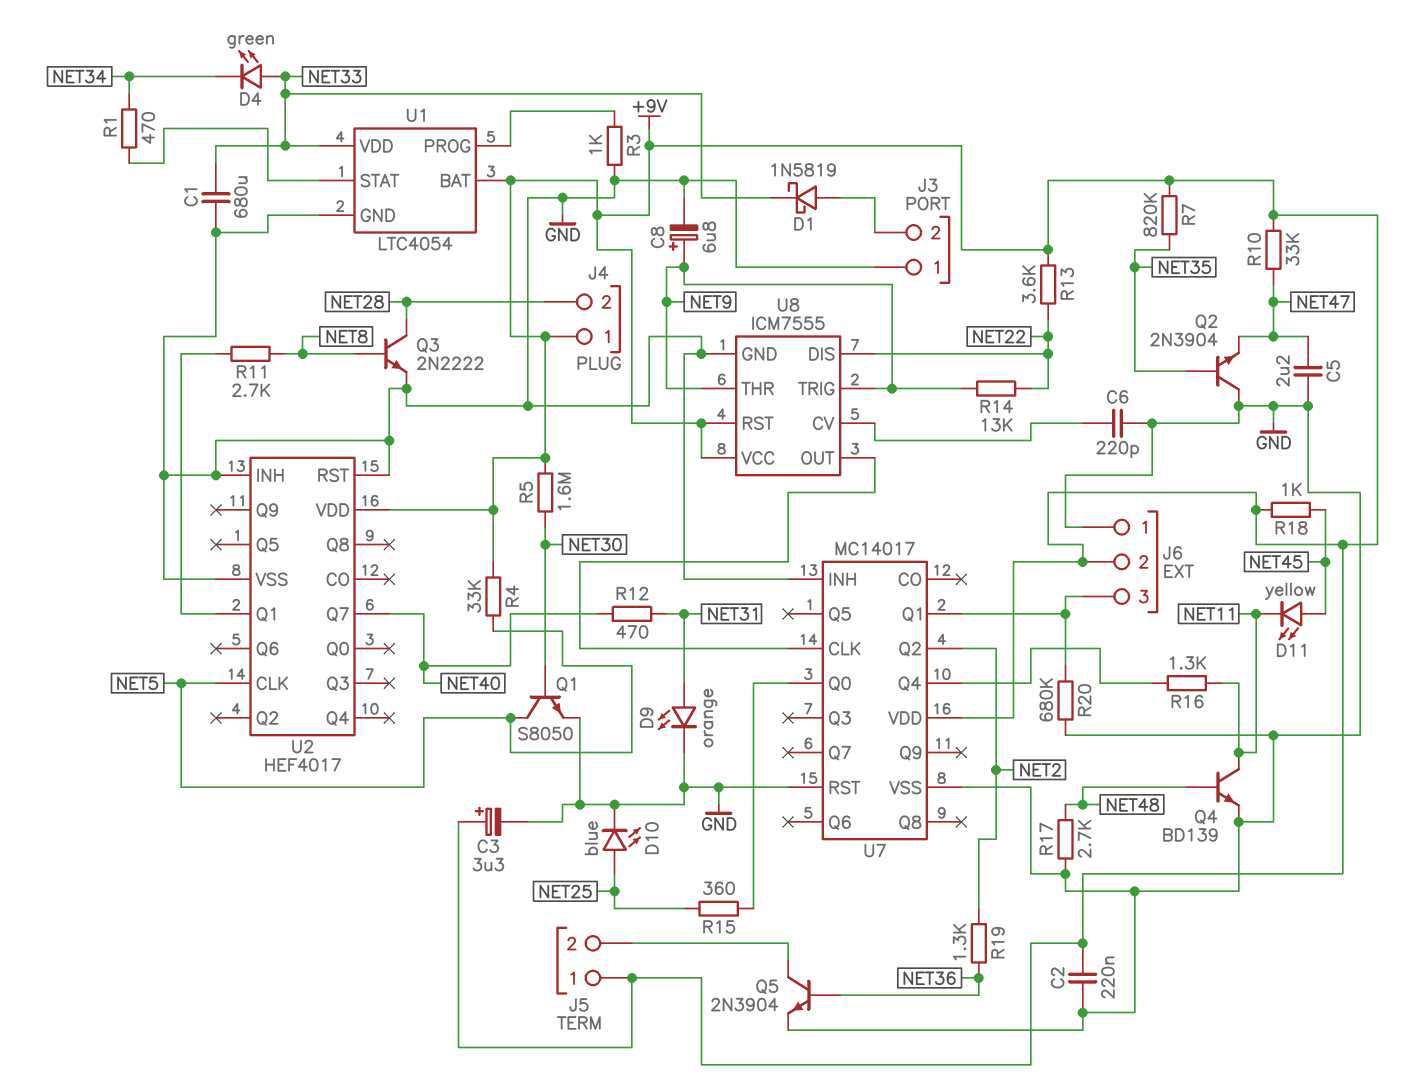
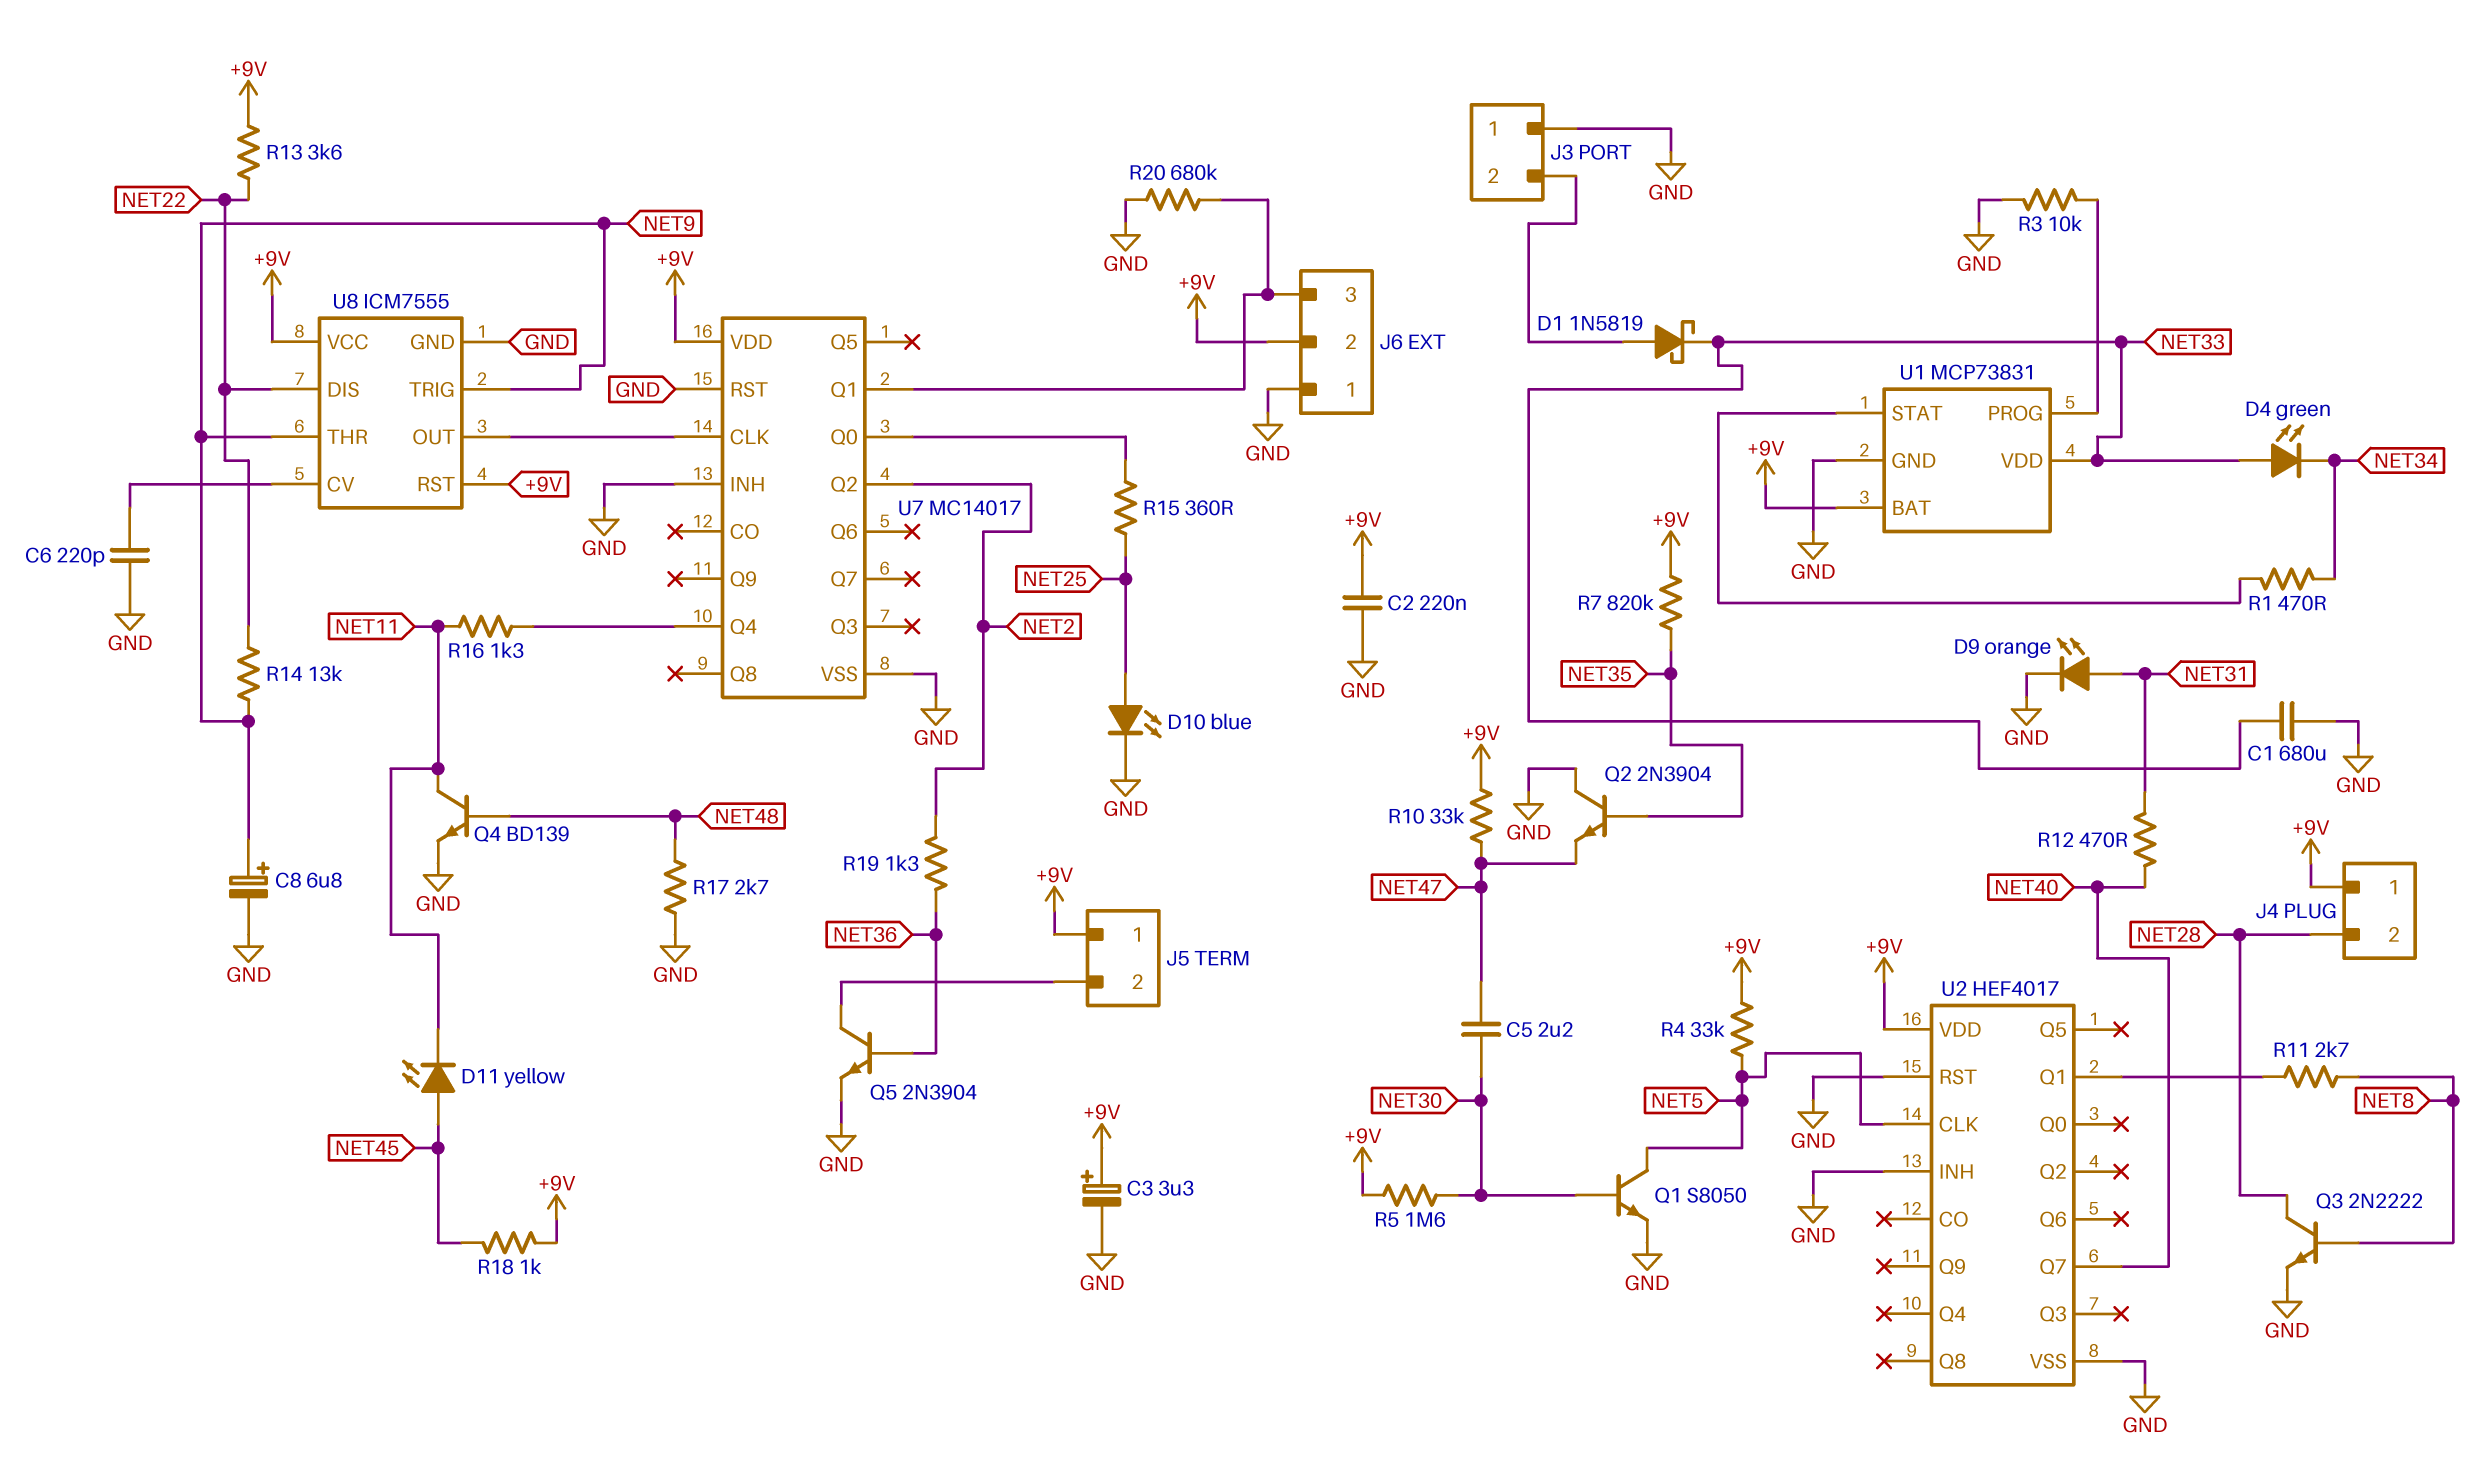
C5: 2.2uF (GND, NET47) -> 2.2uF (NET30, NET47)
R3: 1k (GND, U1/PROG) -> 10k (GND, U1/PROG)
U1: LTC4054 -> MCP73831

